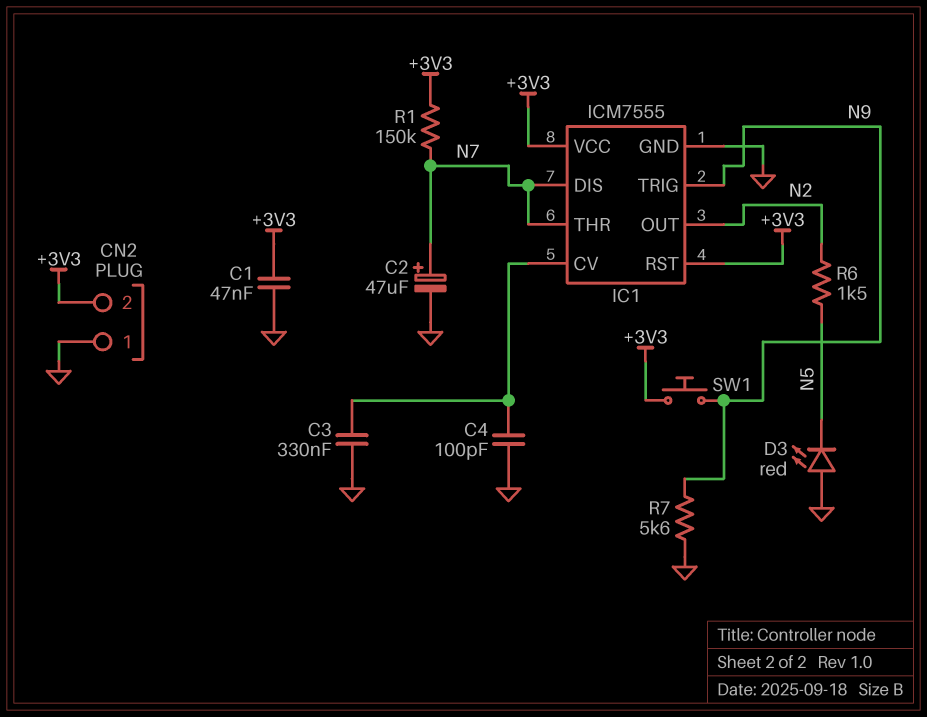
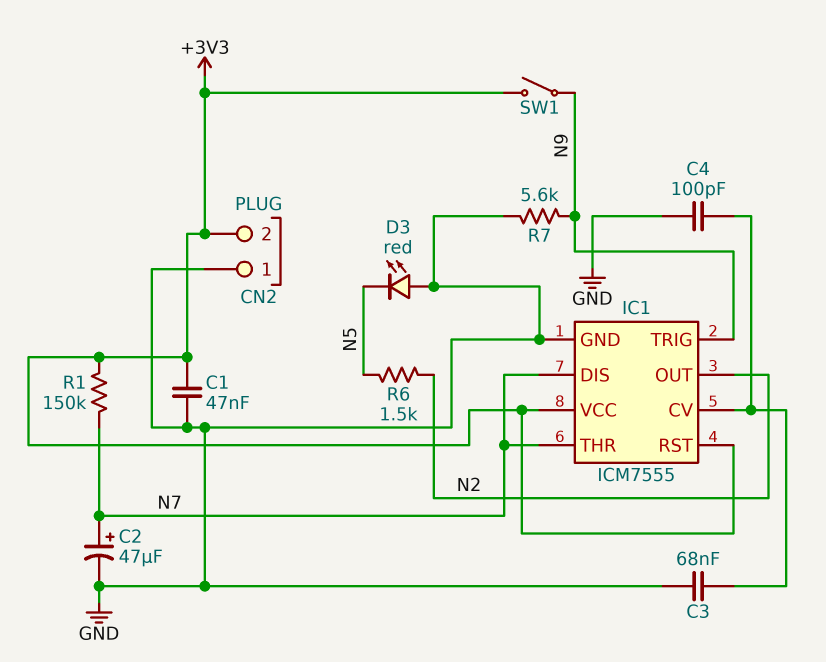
C3: 330nF (GND, IC1/CV) -> 68nF (GND, IC1/CV)
SW1: button (+3V3, N9) -> switch (+3V3, N9)

